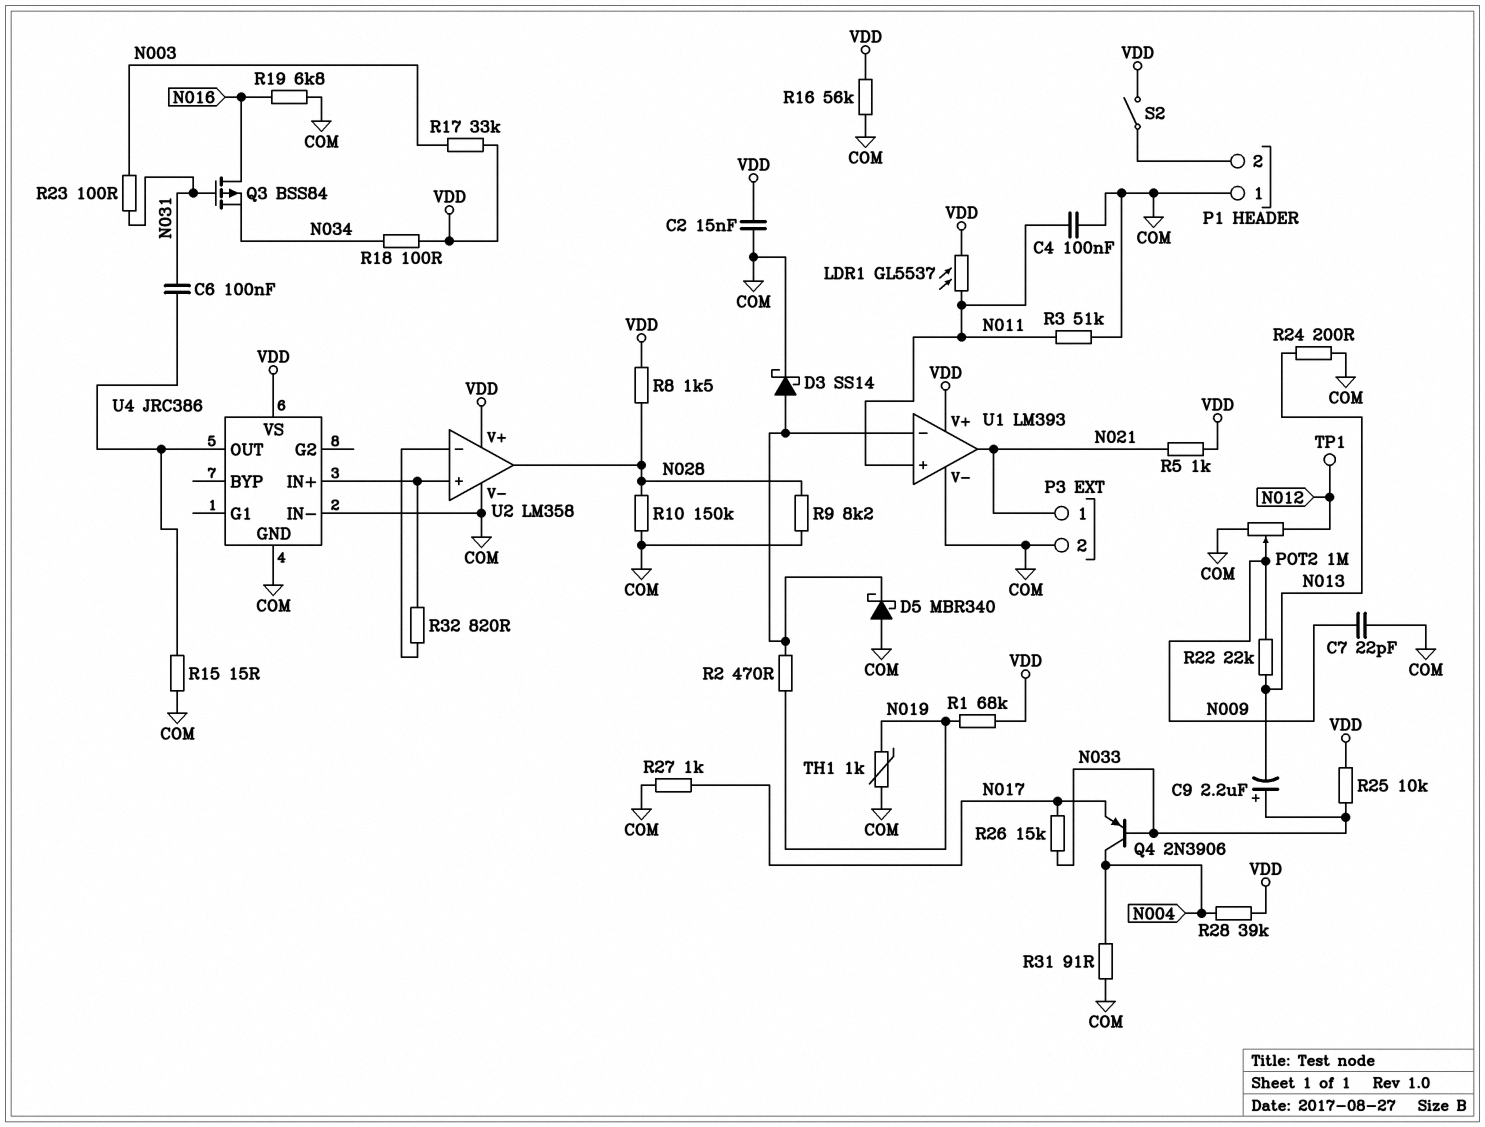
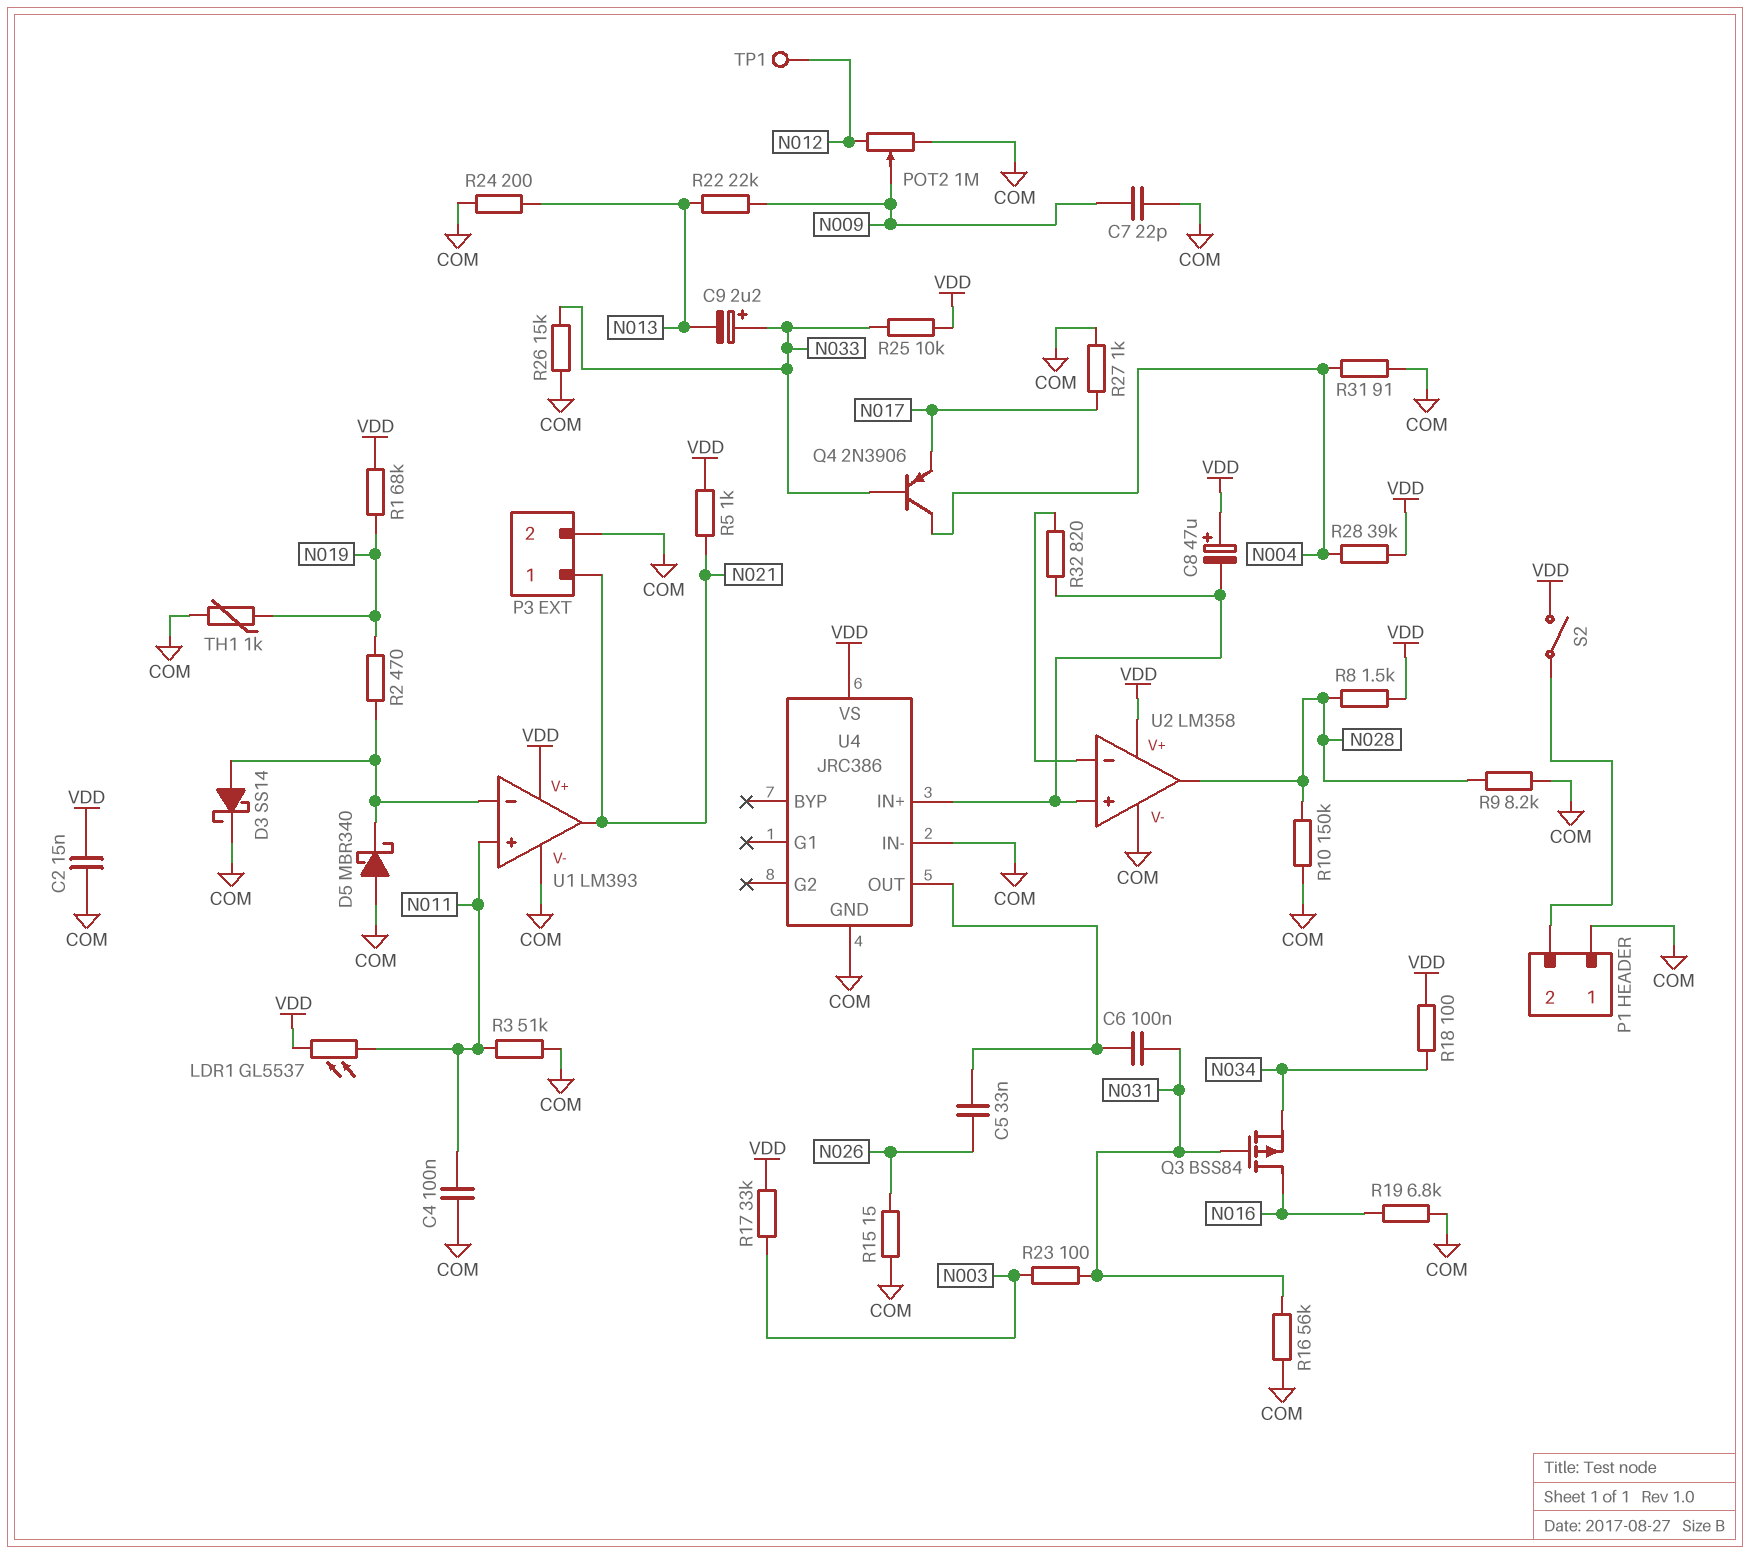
C5: none -> 33nF (N026, U4/OUT)
C8: none -> 47uF (plus VDD, minus U2/in+)
R15: 15 (COM, U4/OUT) -> 15 (COM, N026)
R16: 56k (COM, VDD) -> 56k (COM, N031)
R26: 15k (N017, N033) -> 15k (COM, N033)

